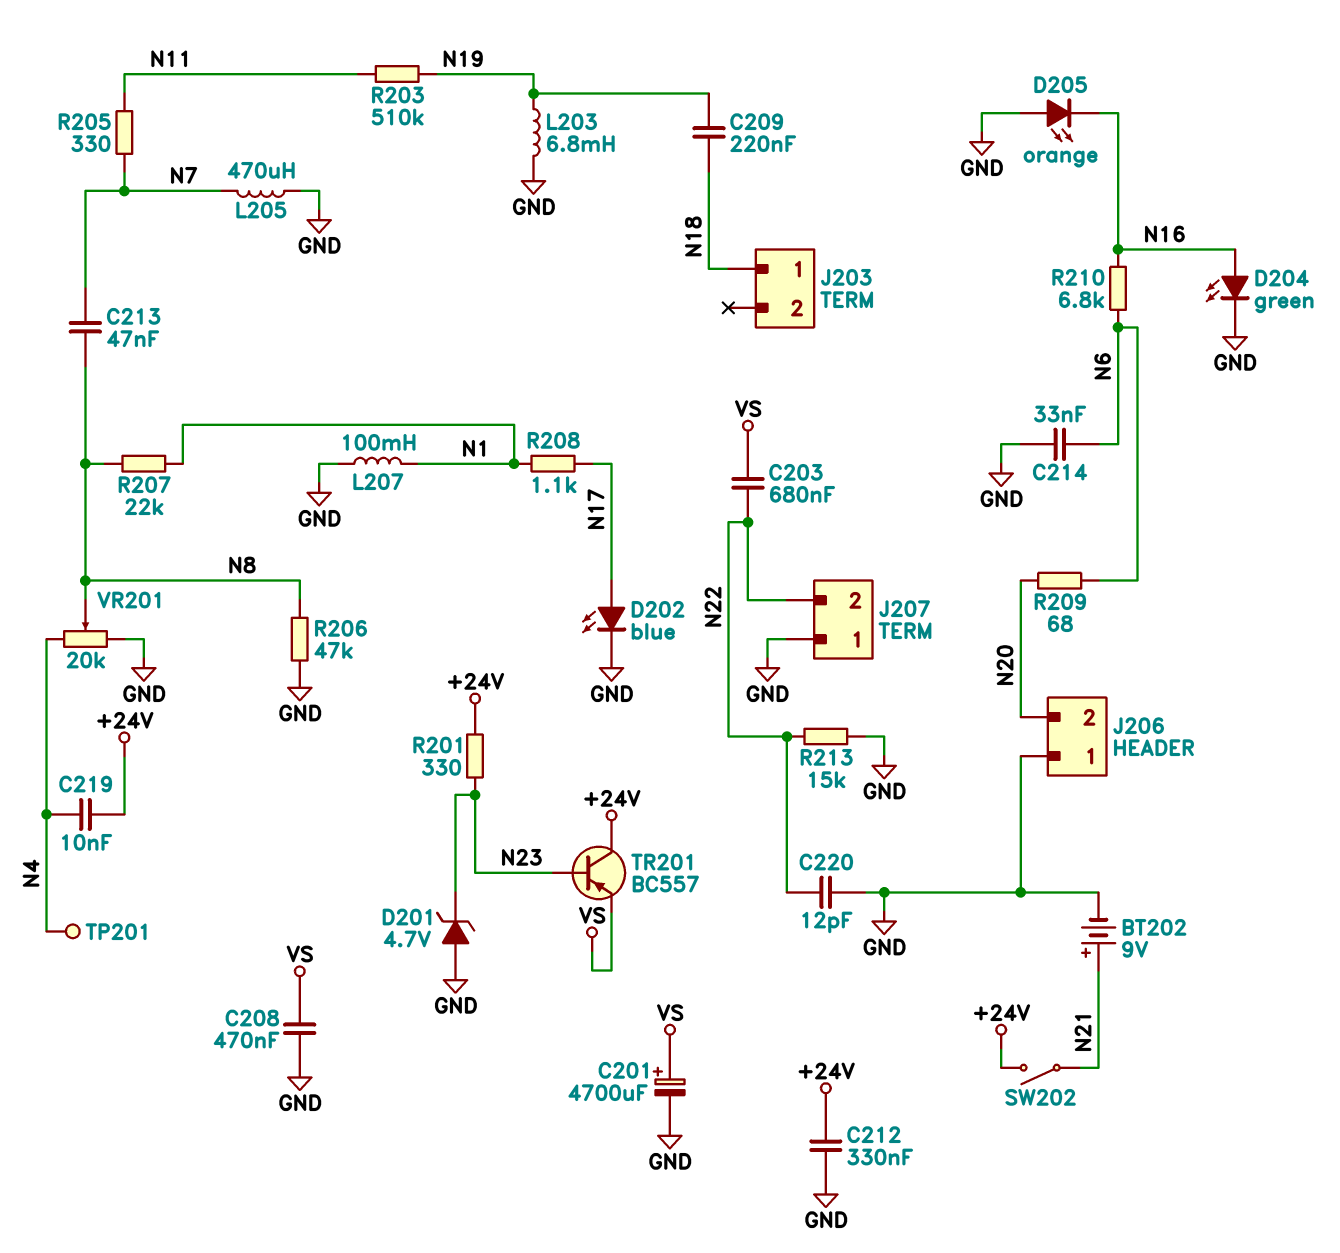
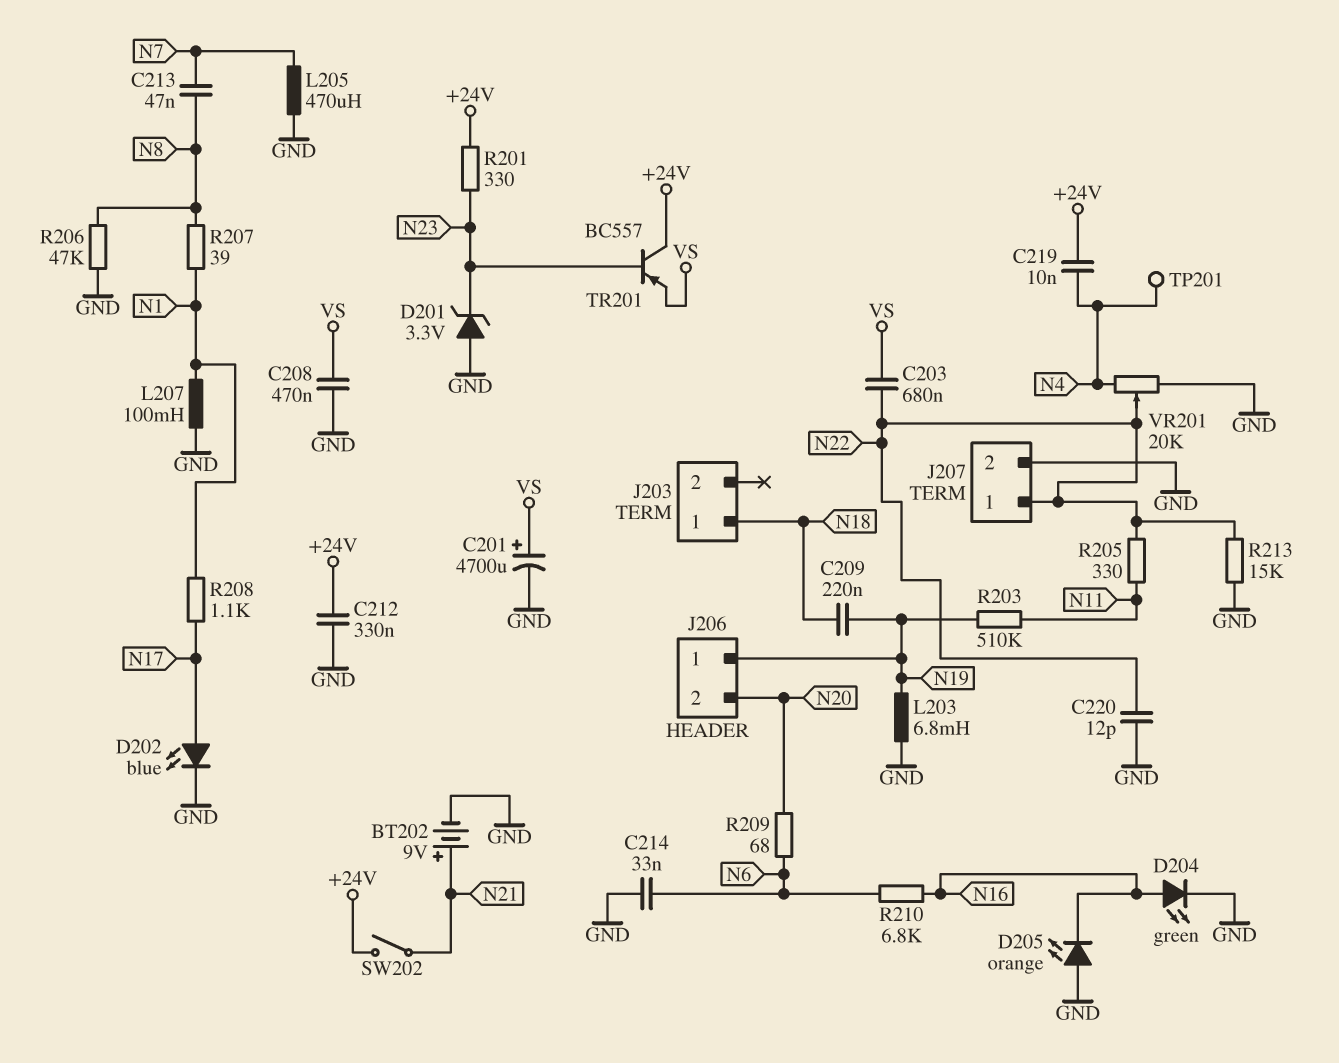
D201: zener 4.7V (A GND, K N23) -> zener 3.3V (A GND, K N23)
J206 pin 1: GND -> N19
J207 pin 1: GND -> N22
J207 pin 2: N22 -> GND
R205: 330 (N7, N11) -> 330 (N11, N22)
R207: 22k (N1, N8) -> 39 (N1, N8)
VR201: 20k (GND, N4, wiper N8) -> 20k (GND, N4, wiper N22)

